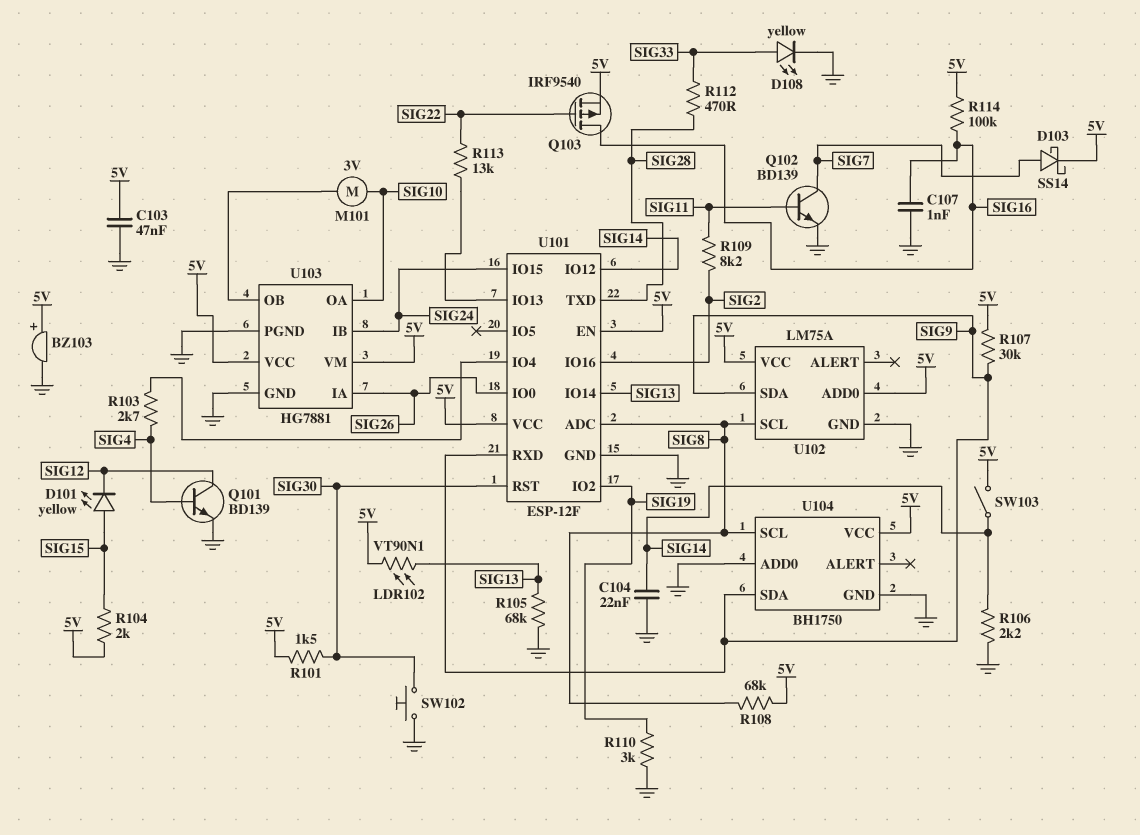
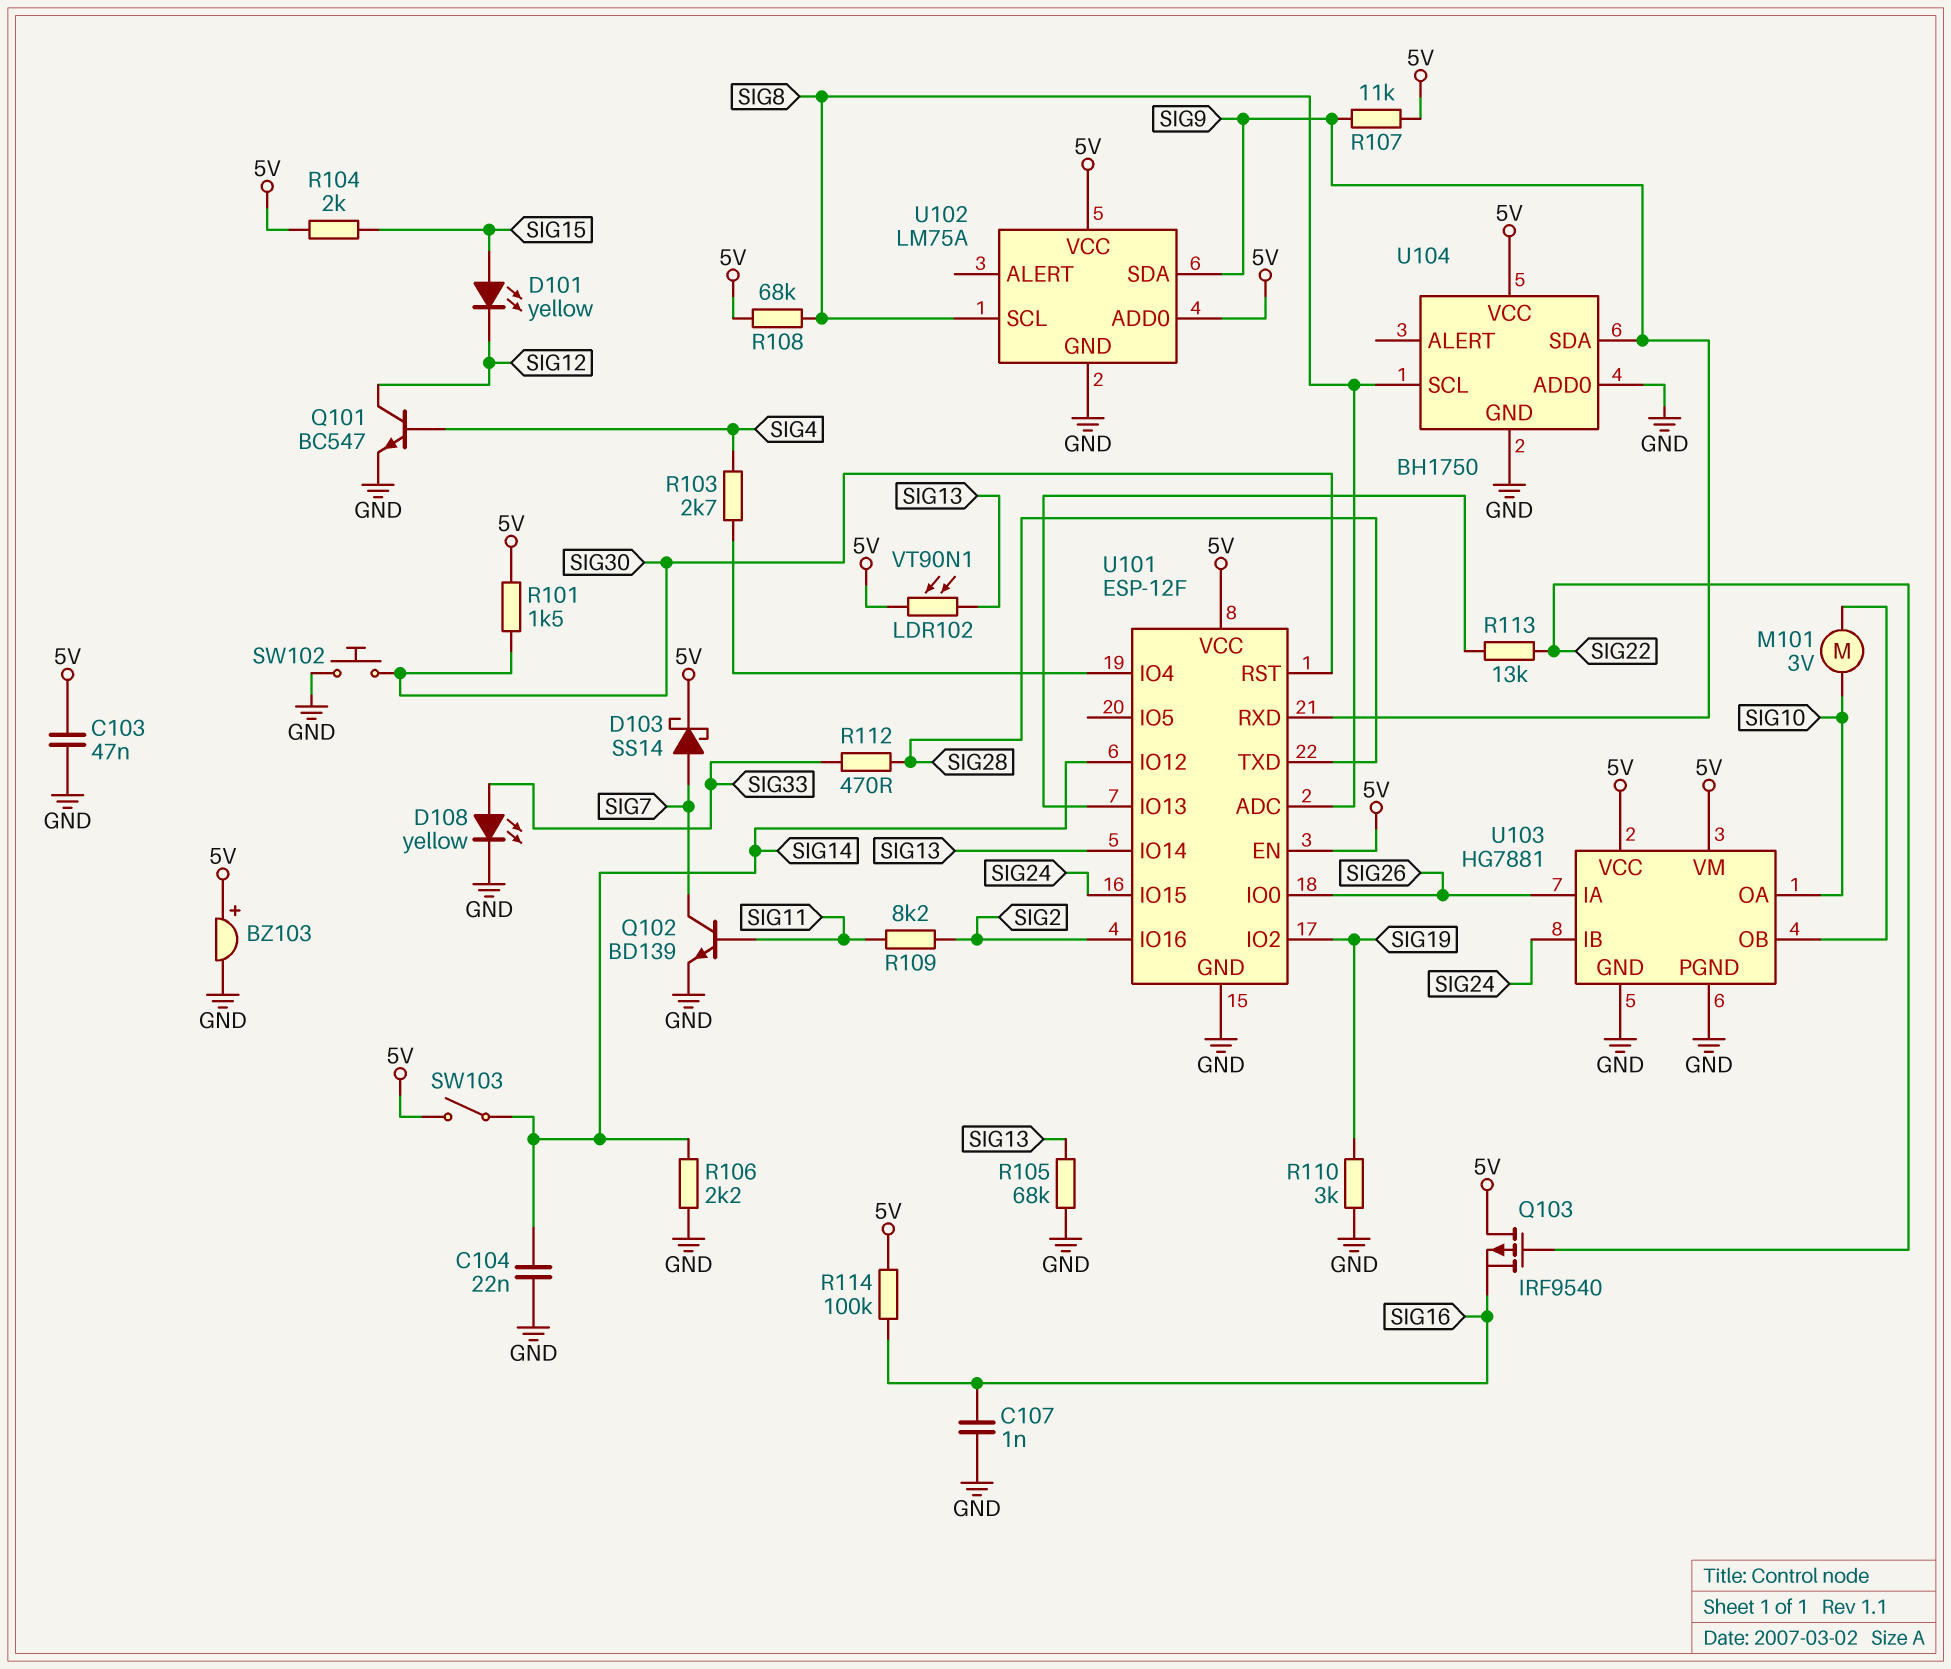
Q101: NPN BD139 (B SIG4, C SIG12, E GND) -> NPN BC547 (B SIG4, C SIG12, E GND)
Q103: PMOS IRF9540 (G SIG22, D SIG16, S 5V) -> PMOS IRF9540 (G SIG22, D 5V, S SIG16)
R107: 30k (5V, SIG9) -> 11k (5V, SIG9)

